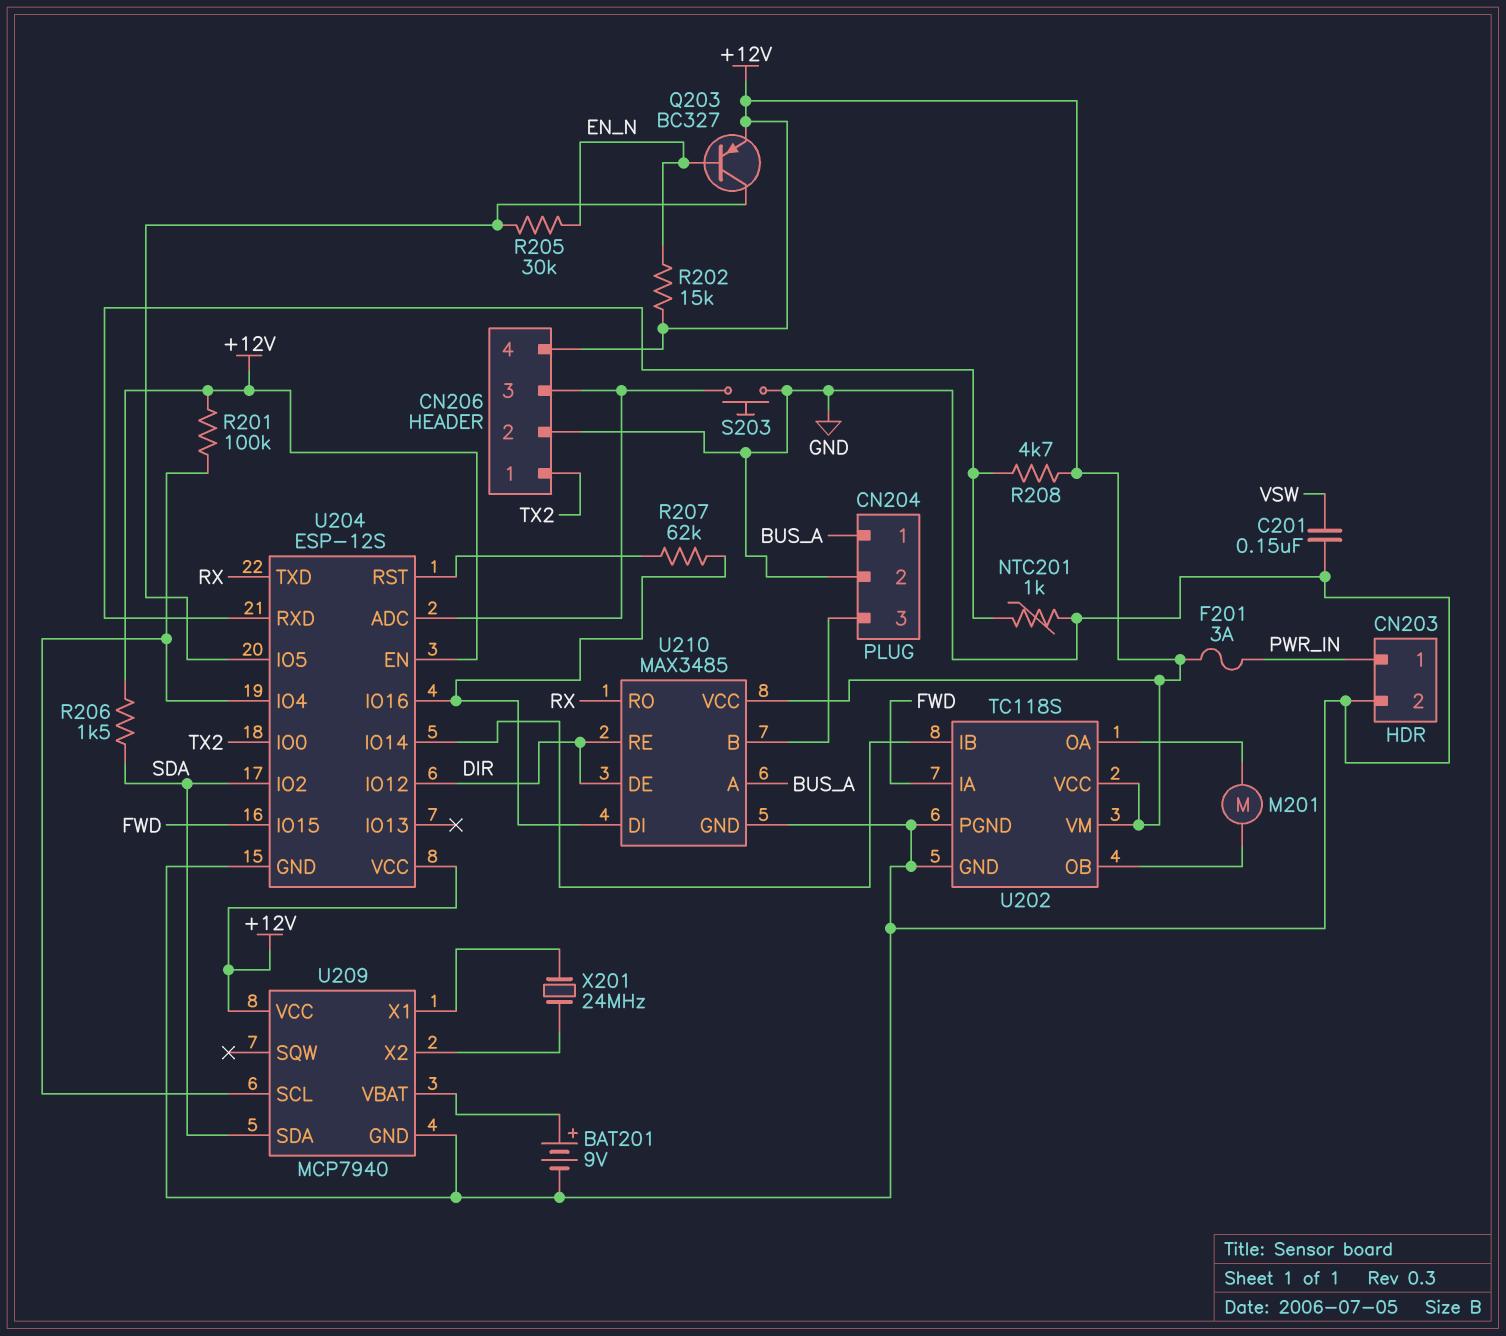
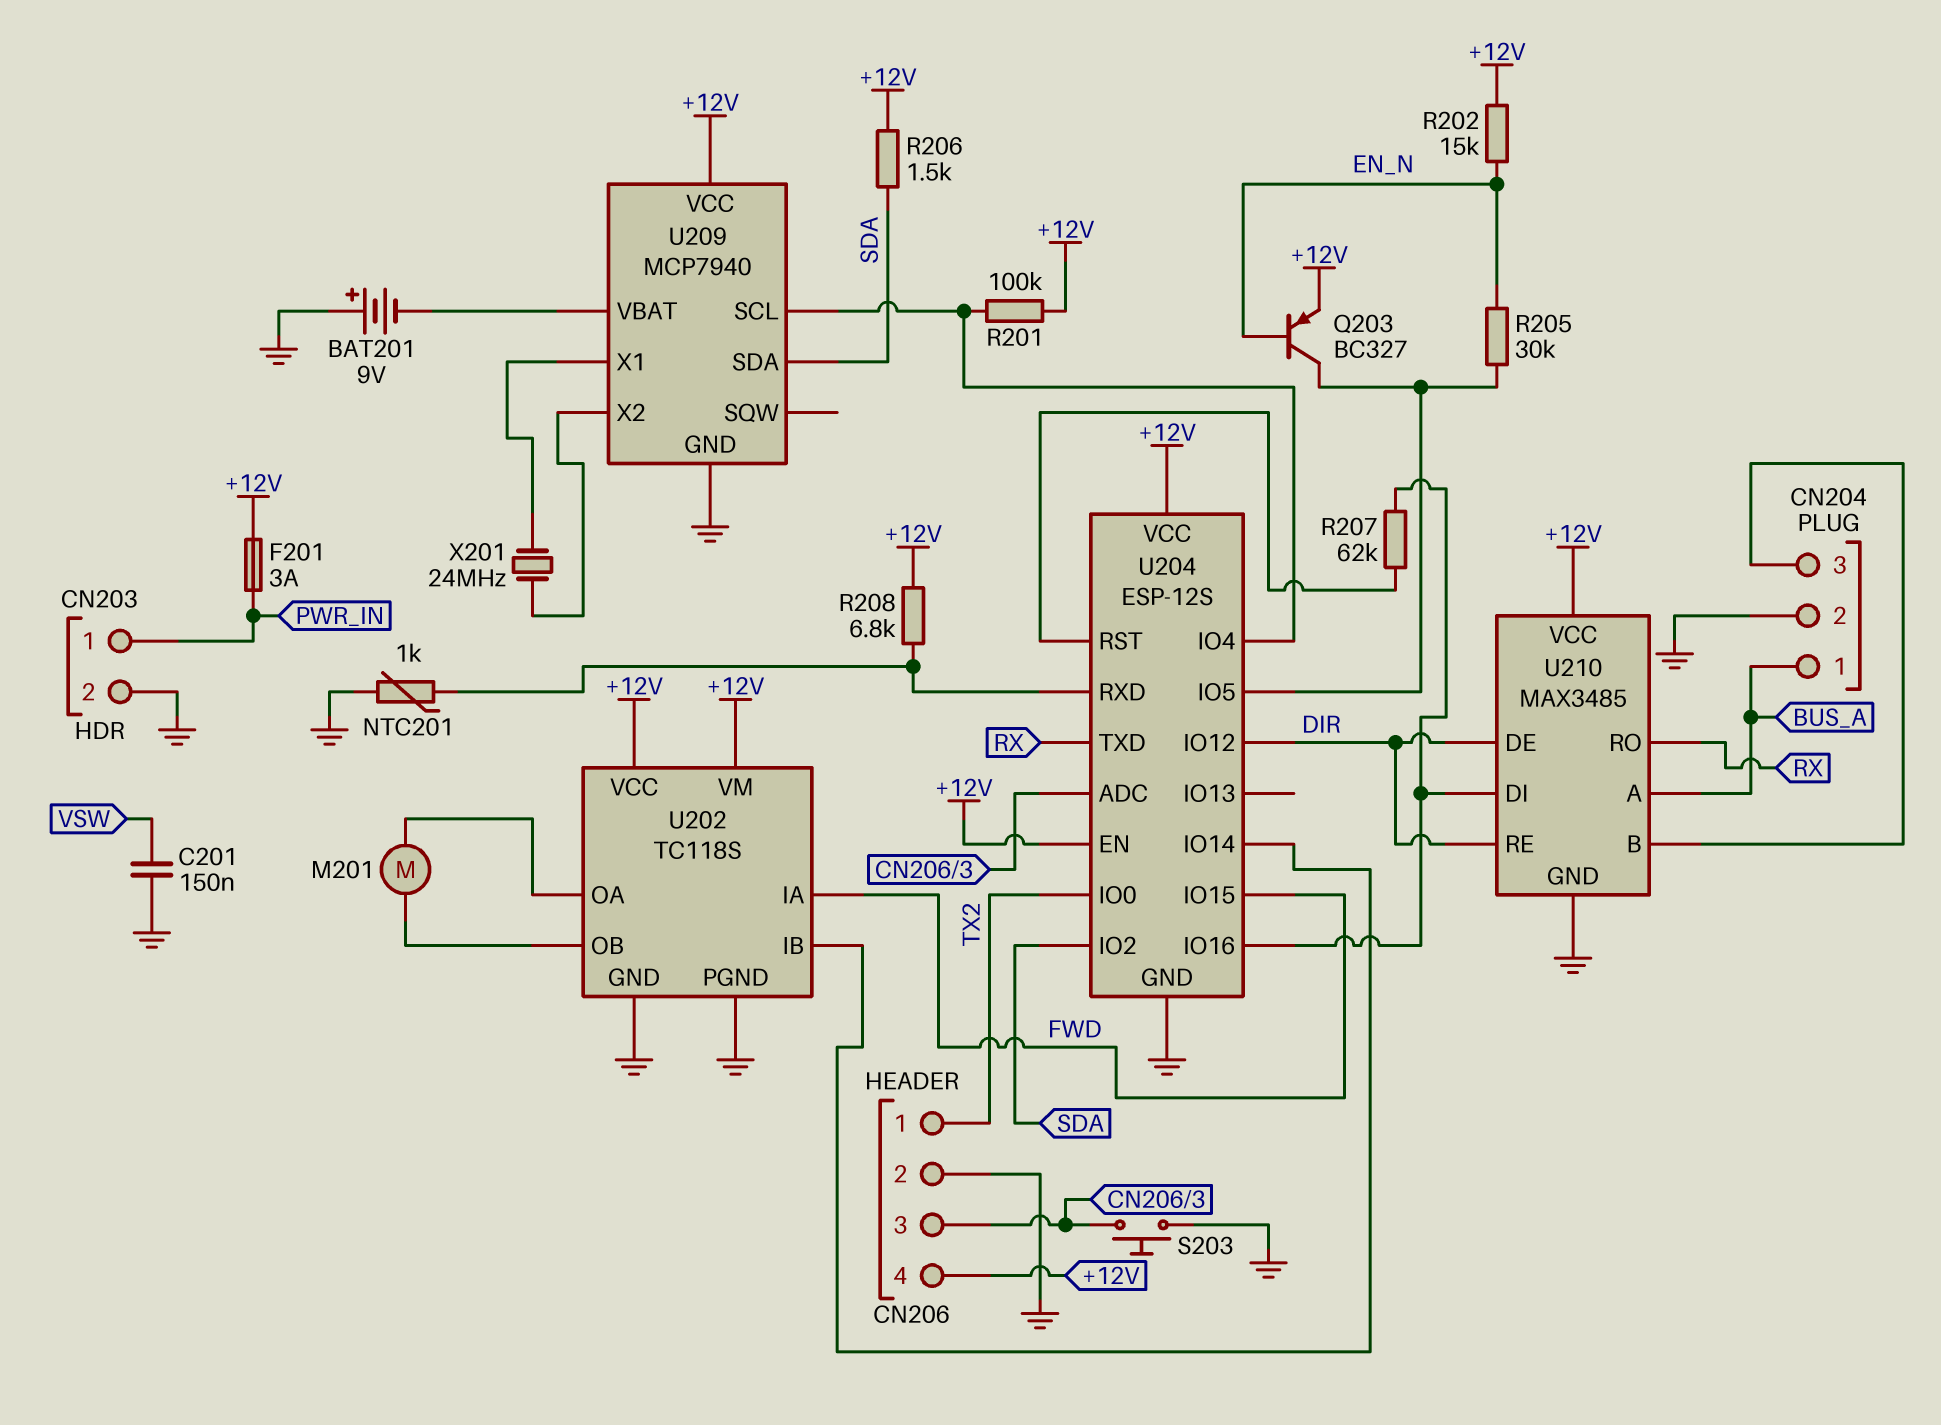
BAT201: 9V (plus U209/VBAT, minus GND) -> 9V (plus GND, minus U209/VBAT)
R208: 4.7k (+12V, U204/RXD) -> 6.8k (+12V, U204/RXD)

